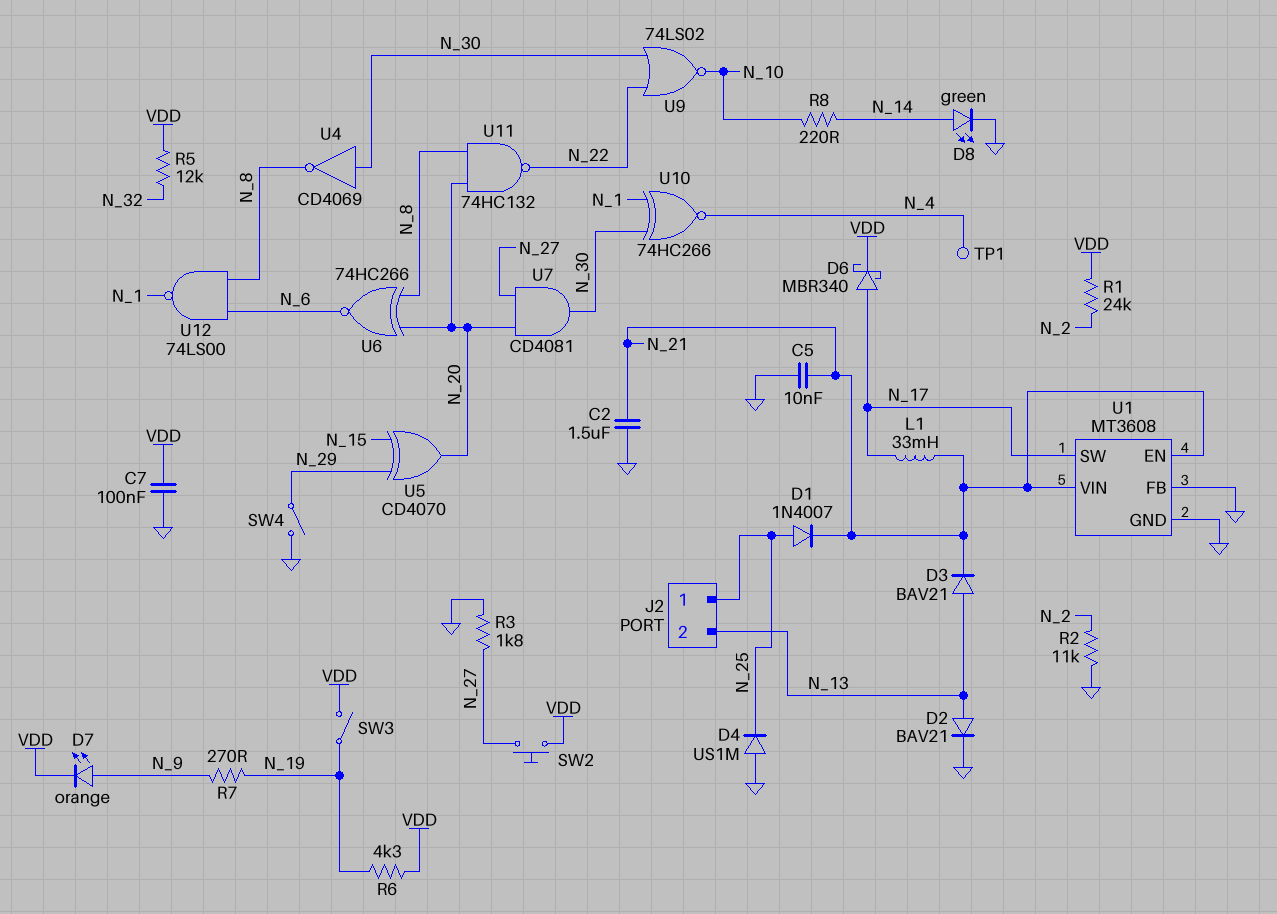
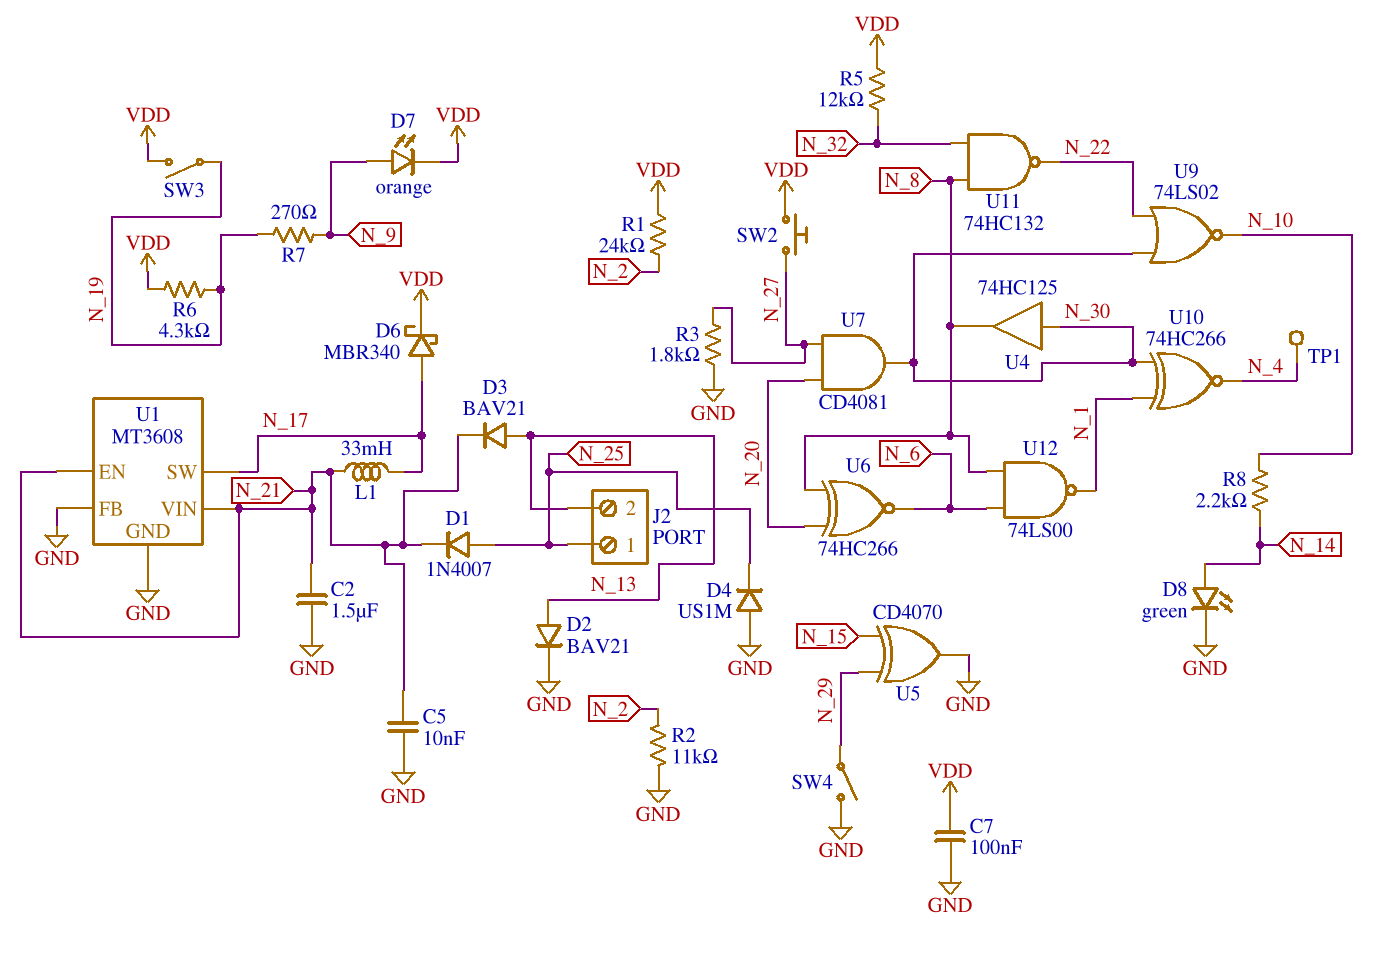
R8: 220 (N_10, N_14) -> 2.2k (N_10, N_14)
U4: NOT CD4069 (in N_30, out N_8) -> buffer 74HC125 (in N_30, out N_8)
U5: XOR CD4070 (in N_15, in N_29, out N_20) -> XOR CD4070 (in N_15, in N_29, out GND)
U11: NAND 74HC132 (in N_8, in N_20, out N_22) -> NAND 74HC132 (in N_8, in N_32, out N_22)

